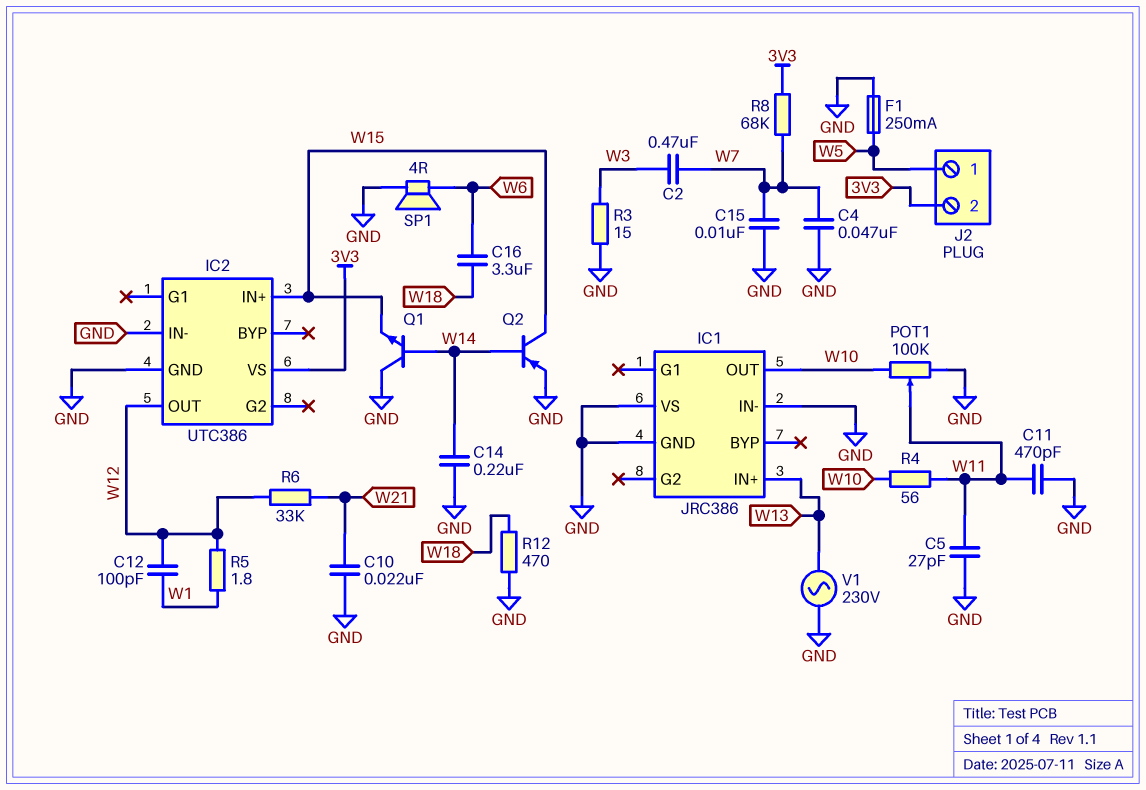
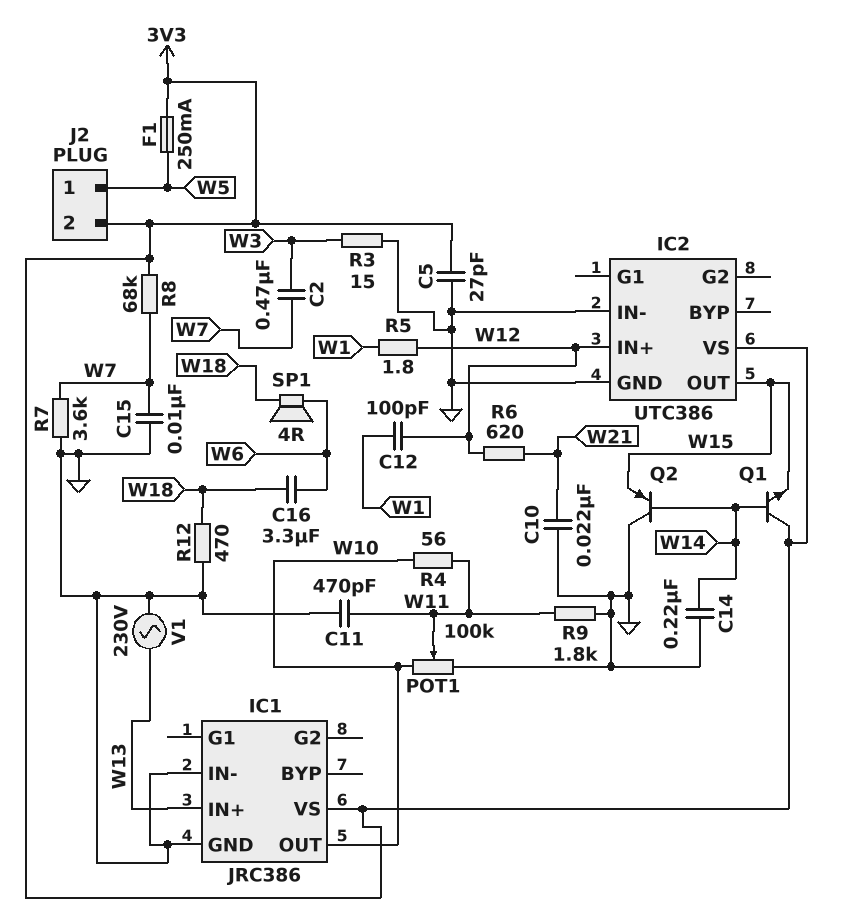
C4: 47nF (GND, W7) -> none
C5: 27pF (GND, W11) -> 27pF (3V3, GND)
F1: 250mA (GND, W5) -> 250mA (3V3, W5)
IC1 pin VS: GND -> 3V3
IC2 pin IN+: W15 -> W12
IC2 pin OUT: W12 -> W15
Q1: NPN (B W14, C GND, E W15) -> NPN (B W14, C 3V3, E W15)
Q2: PNP (B W14, C W15, E GND) -> PNP (B W14, C GND, E W15)
R6: 33k (W12, W21) -> 620 (W12, W21)
R7: none -> 3.6k (GND, W7)
R9: none -> 1.8k (GND, W11)
SP1: speaker 4R (GND, W6) -> speaker 4R (W6, W18)

